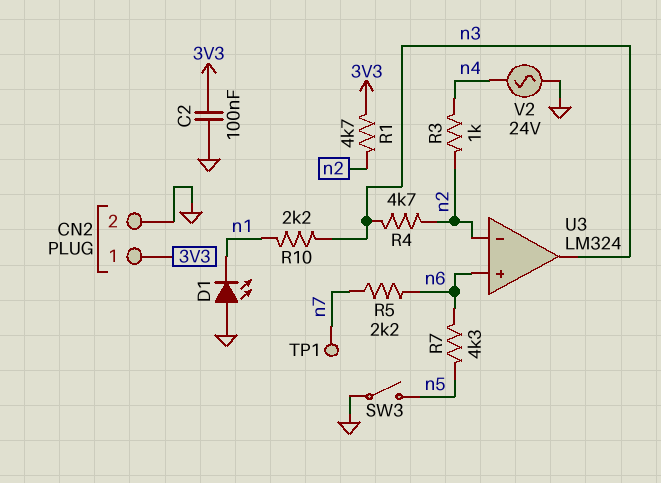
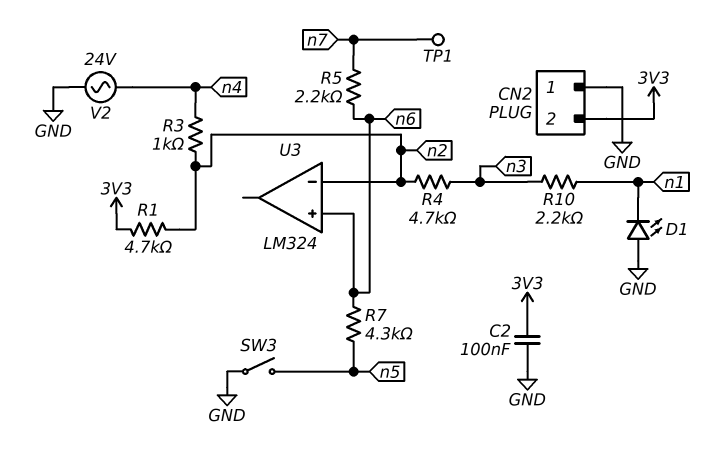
CN2 pin 1: 3V3 -> GND
CN2 pin 2: GND -> 3V3
U3 pin out: n3 -> none

